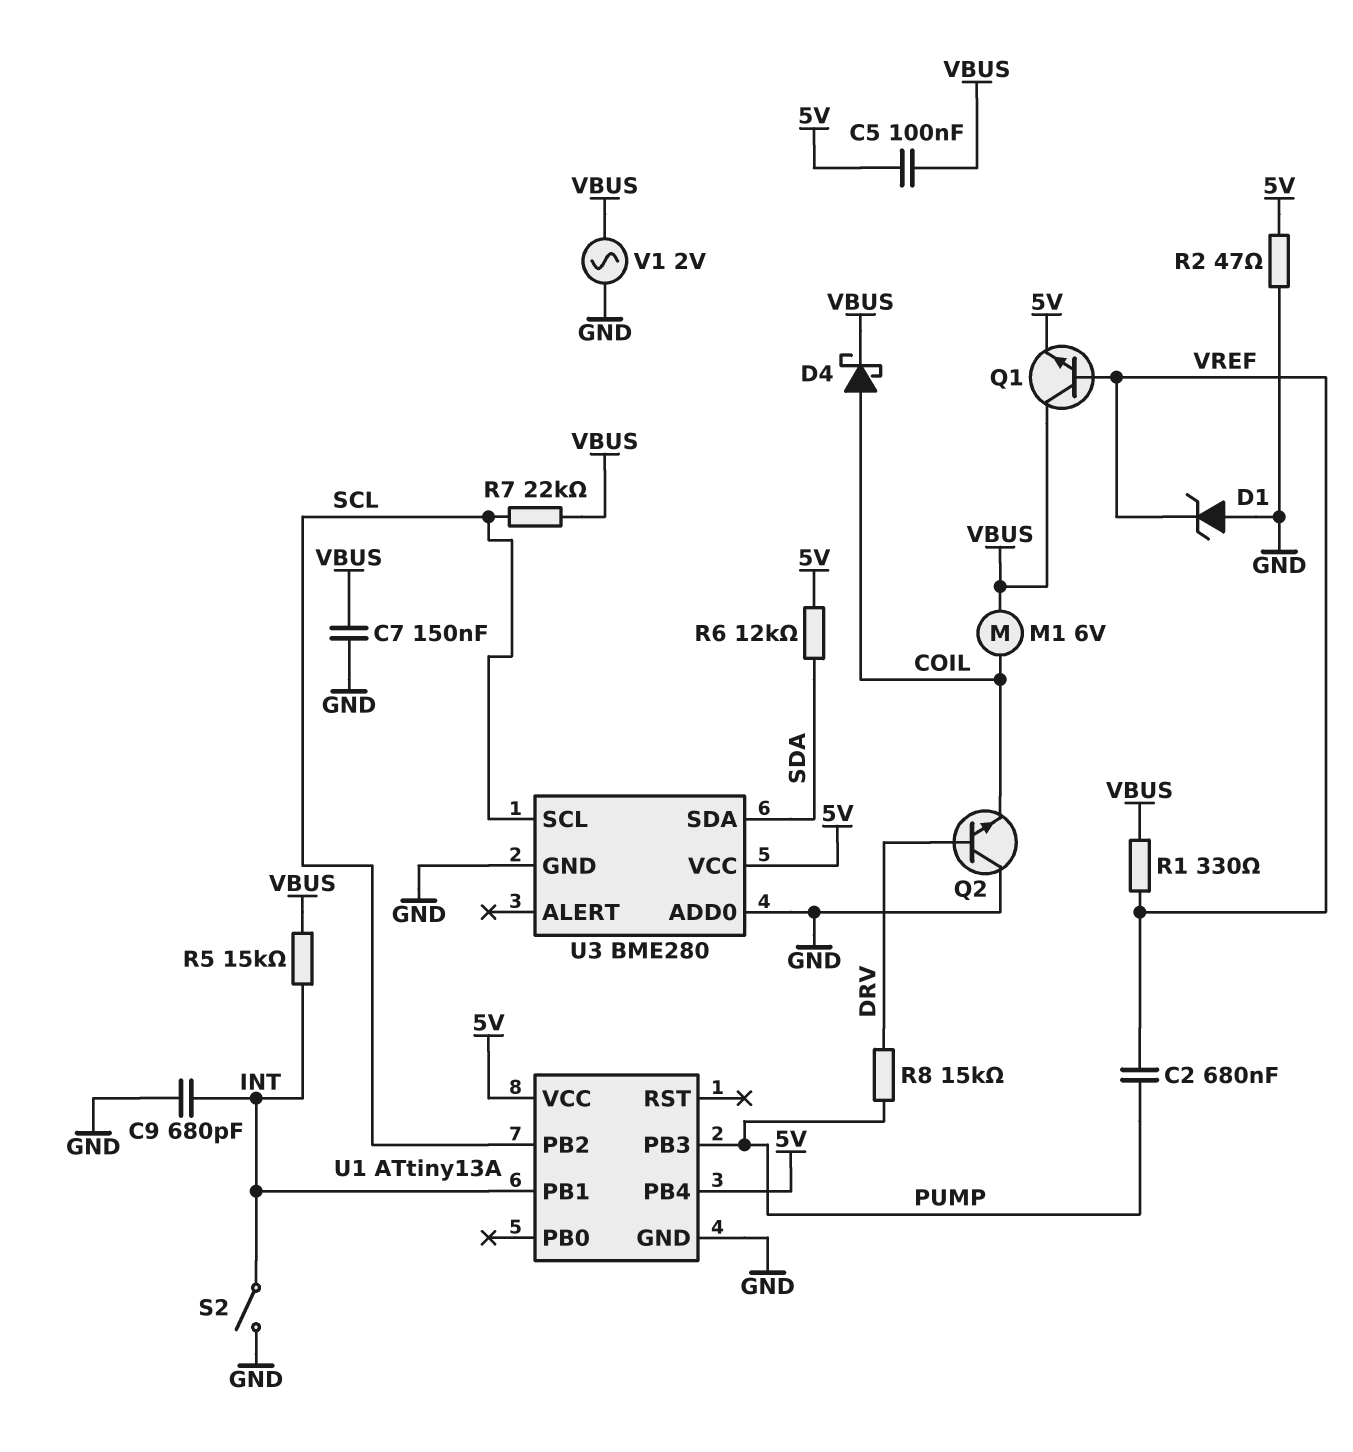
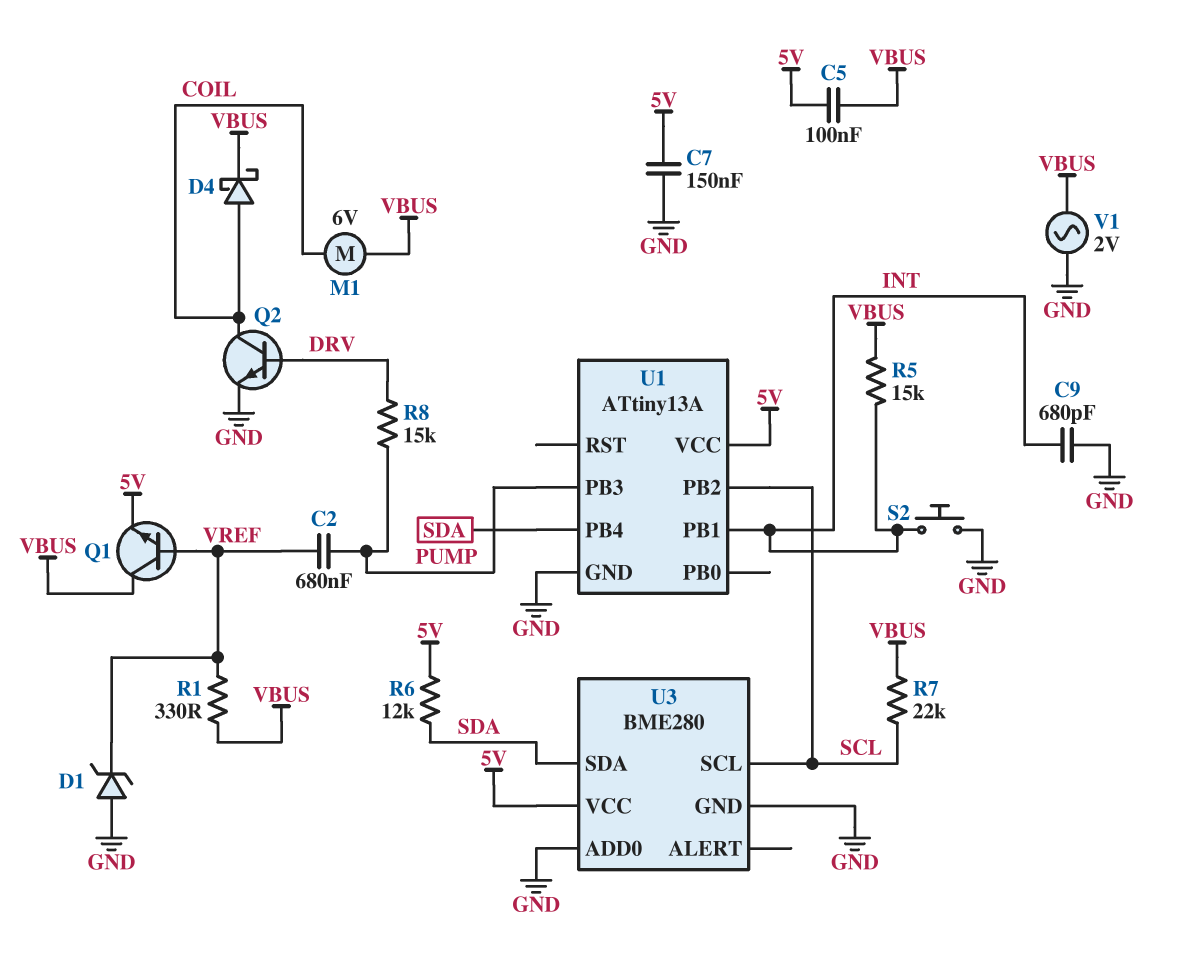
C7: 150nF (GND, VBUS) -> 150nF (5V, GND)
Q2: NPN (B DRV, C GND, E COIL) -> NPN (B DRV, C COIL, E GND)
R2: 47 (5V, GND) -> none
S2: switch (GND, INT) -> button (GND, INT)
U1 pin PB4: 5V -> SDA

